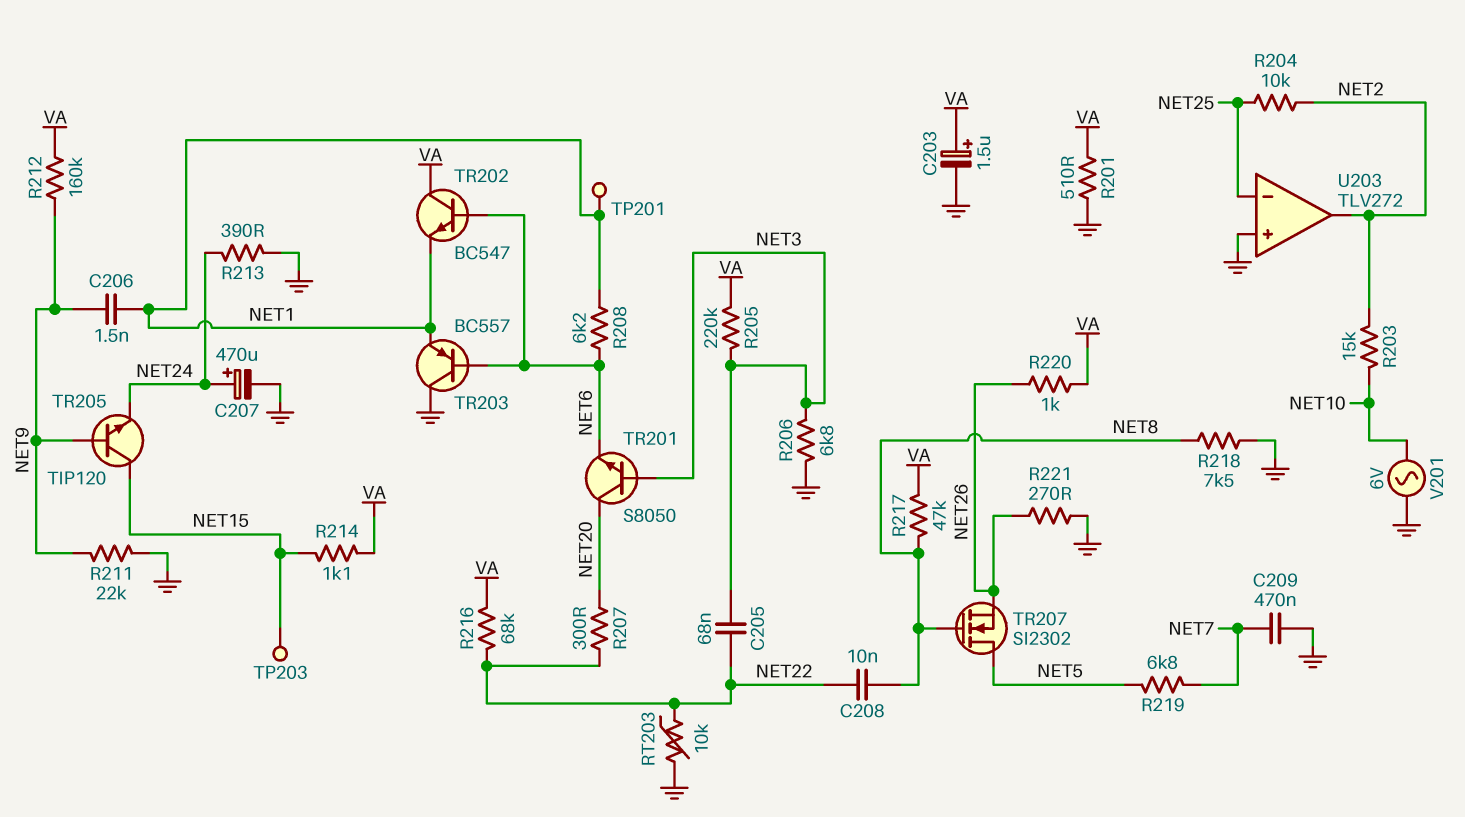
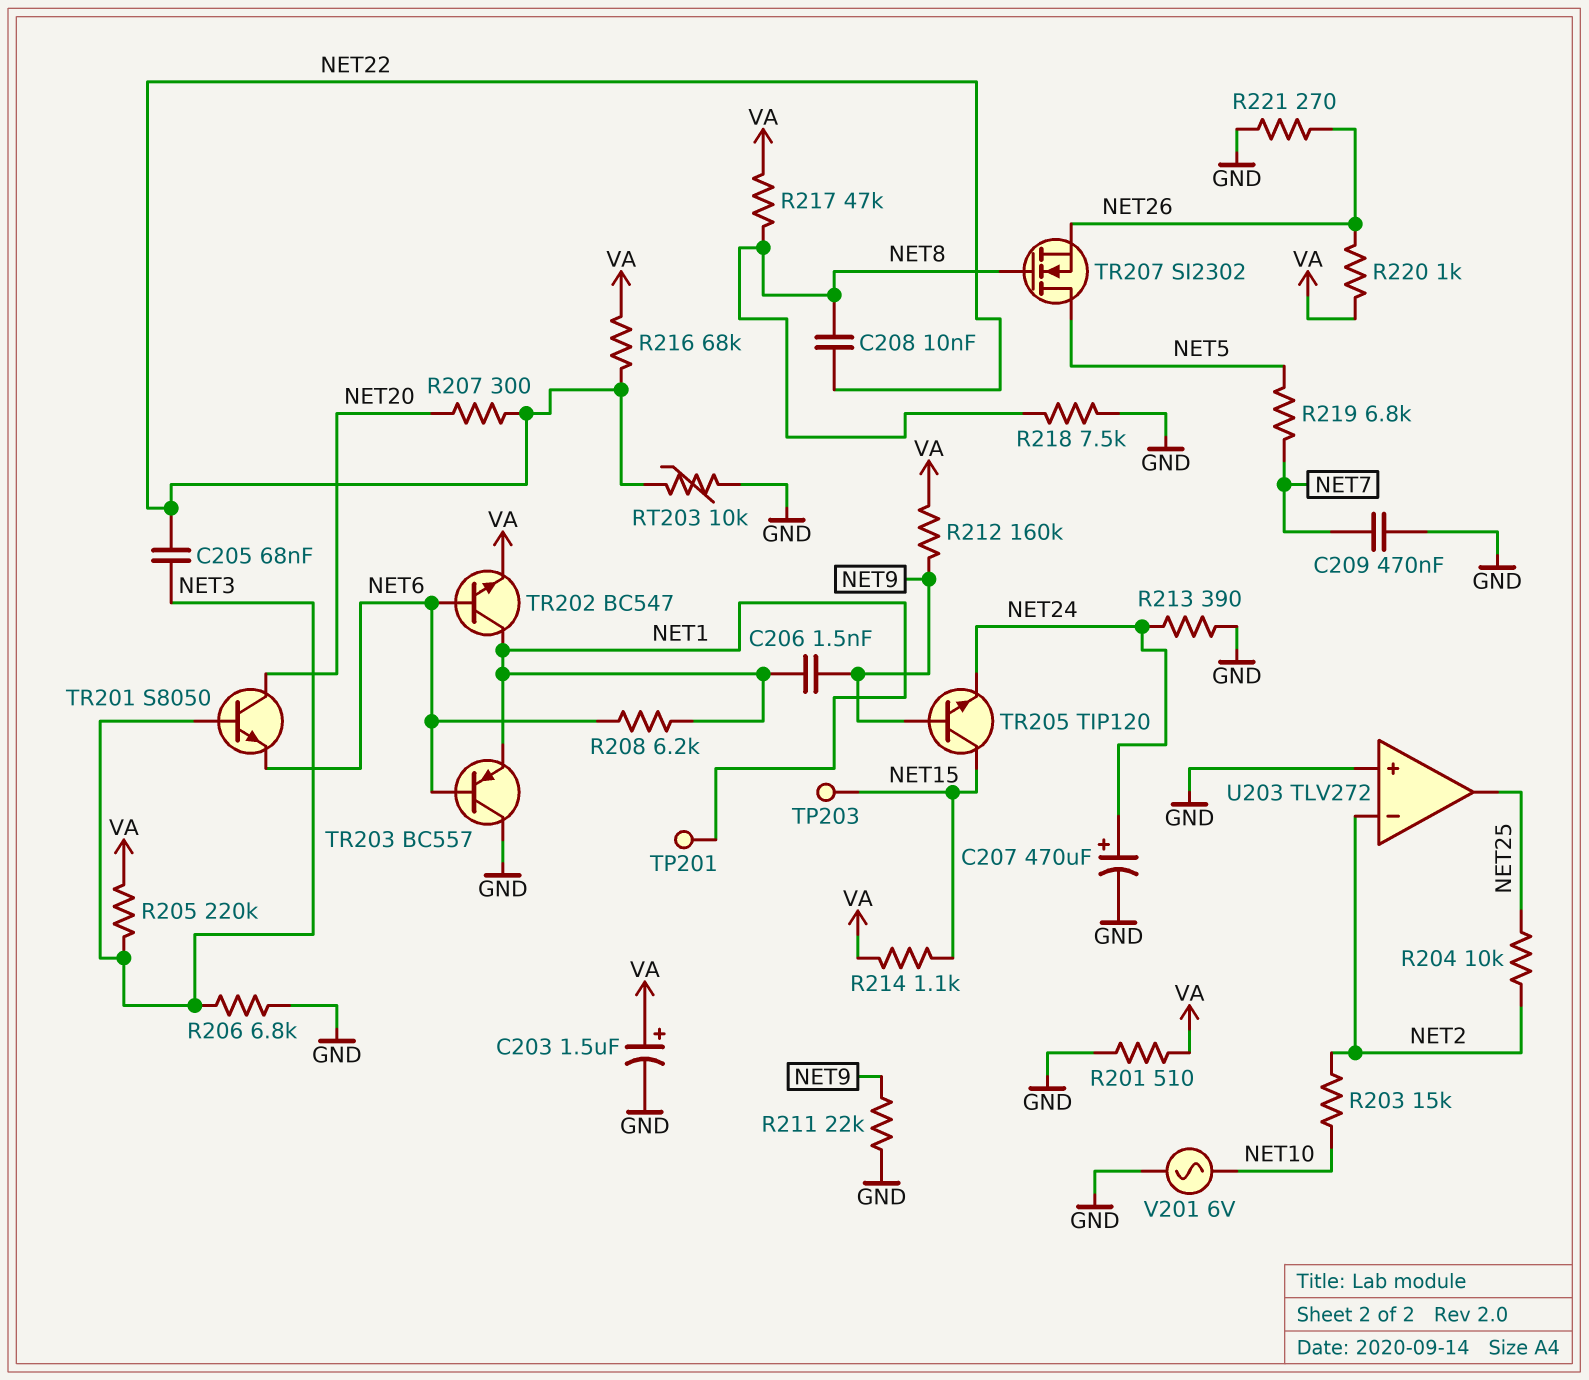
TR202: NPN BC547 (B NET6, C VA, E NET1) -> NPN BC547 (B NET6, C NET1, E VA)
U203 pin in-: NET25 -> NET2
U203 pin out: NET2 -> NET25

